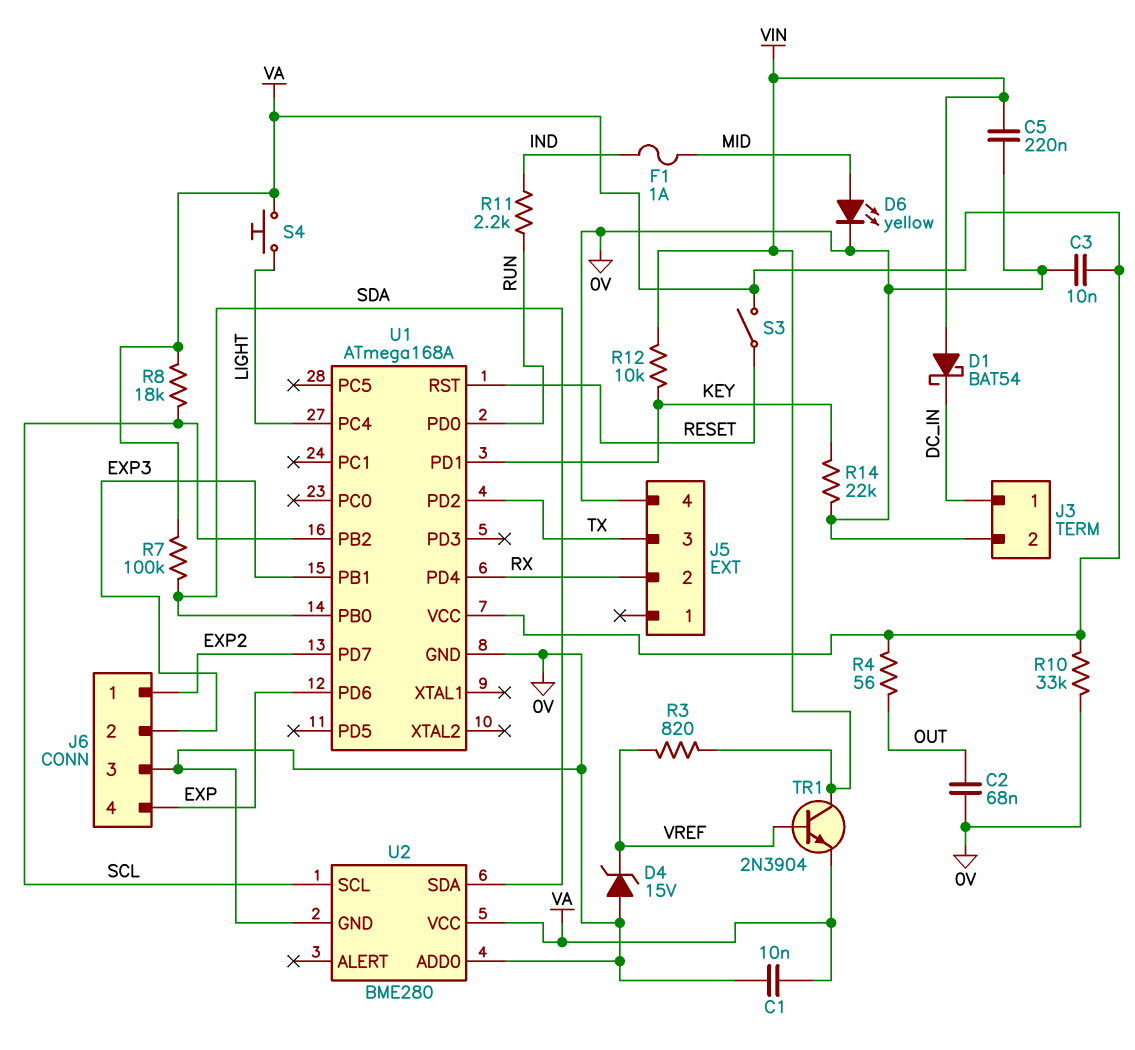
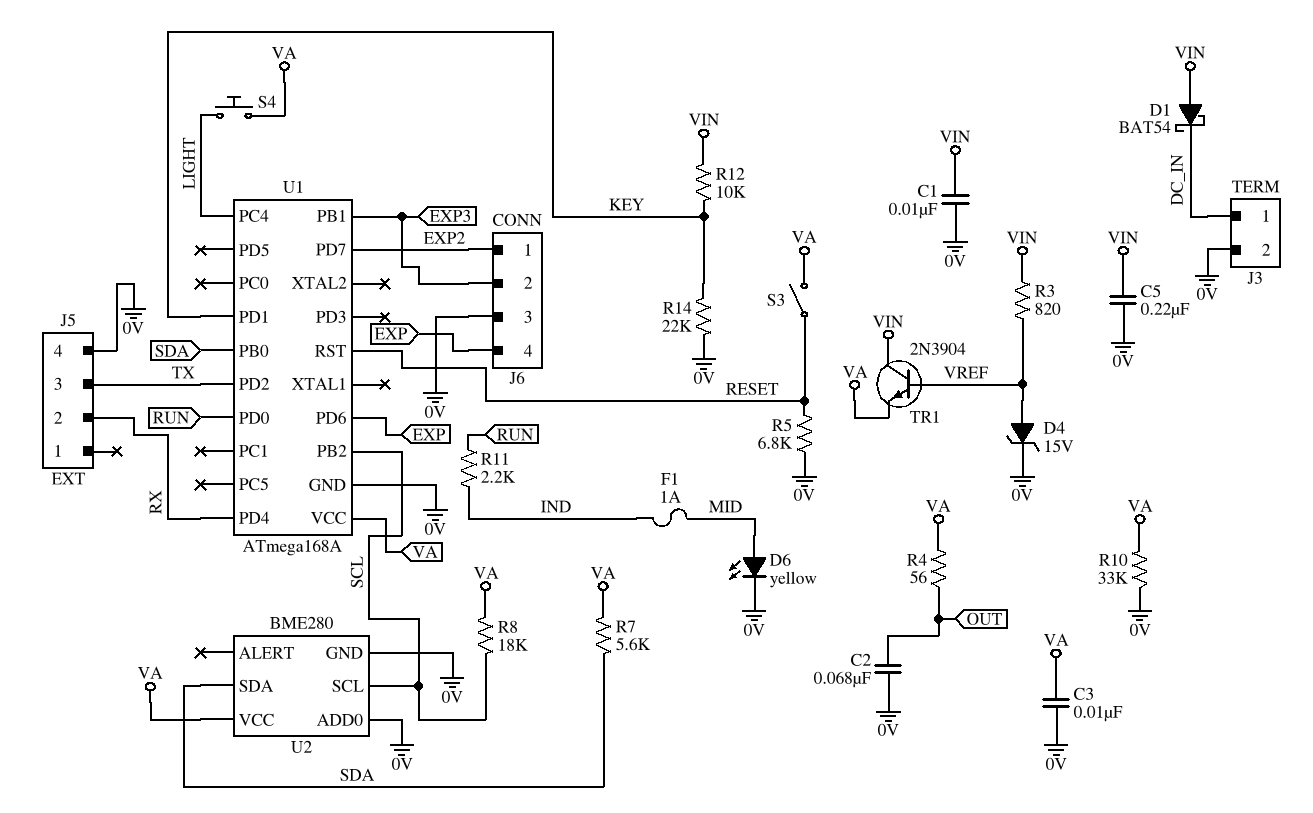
C1: 10nF (0V, VA) -> 10nF (0V, VIN)
D4: zener 15V (A 0V, K VREF) -> zener 15V (A VREF, K 0V)
R5: none -> 6.8k (0V, RESET)
R7: 100k (SDA, VA) -> 5.6k (SDA, VA)

